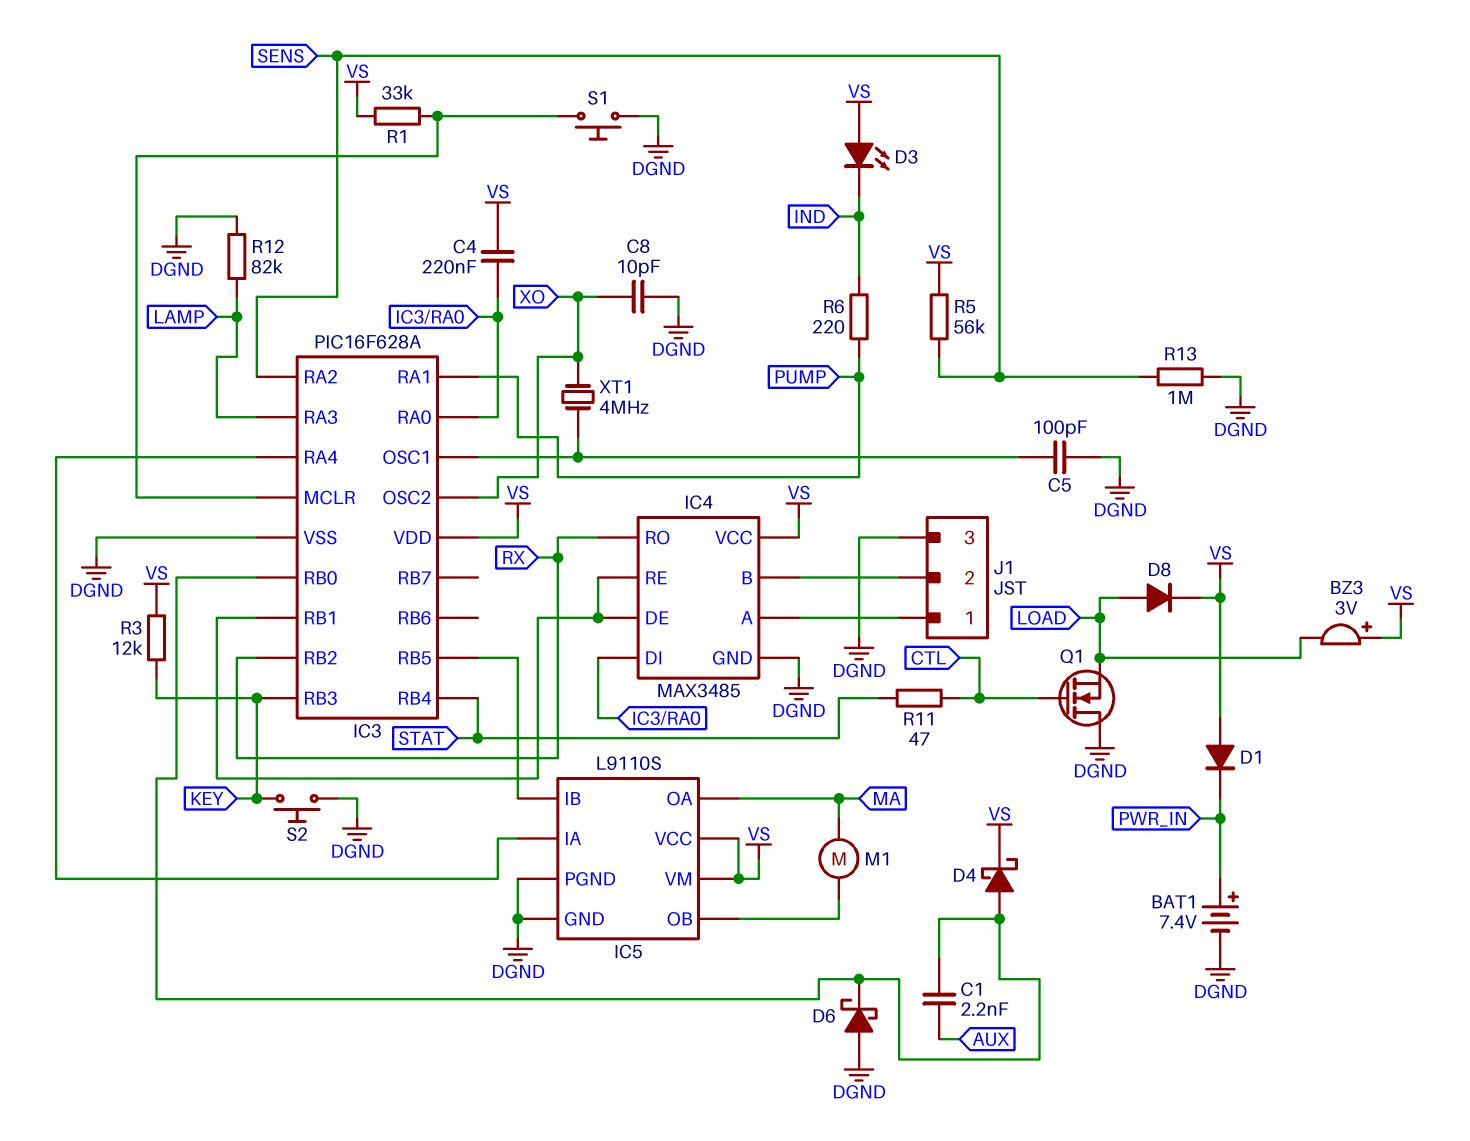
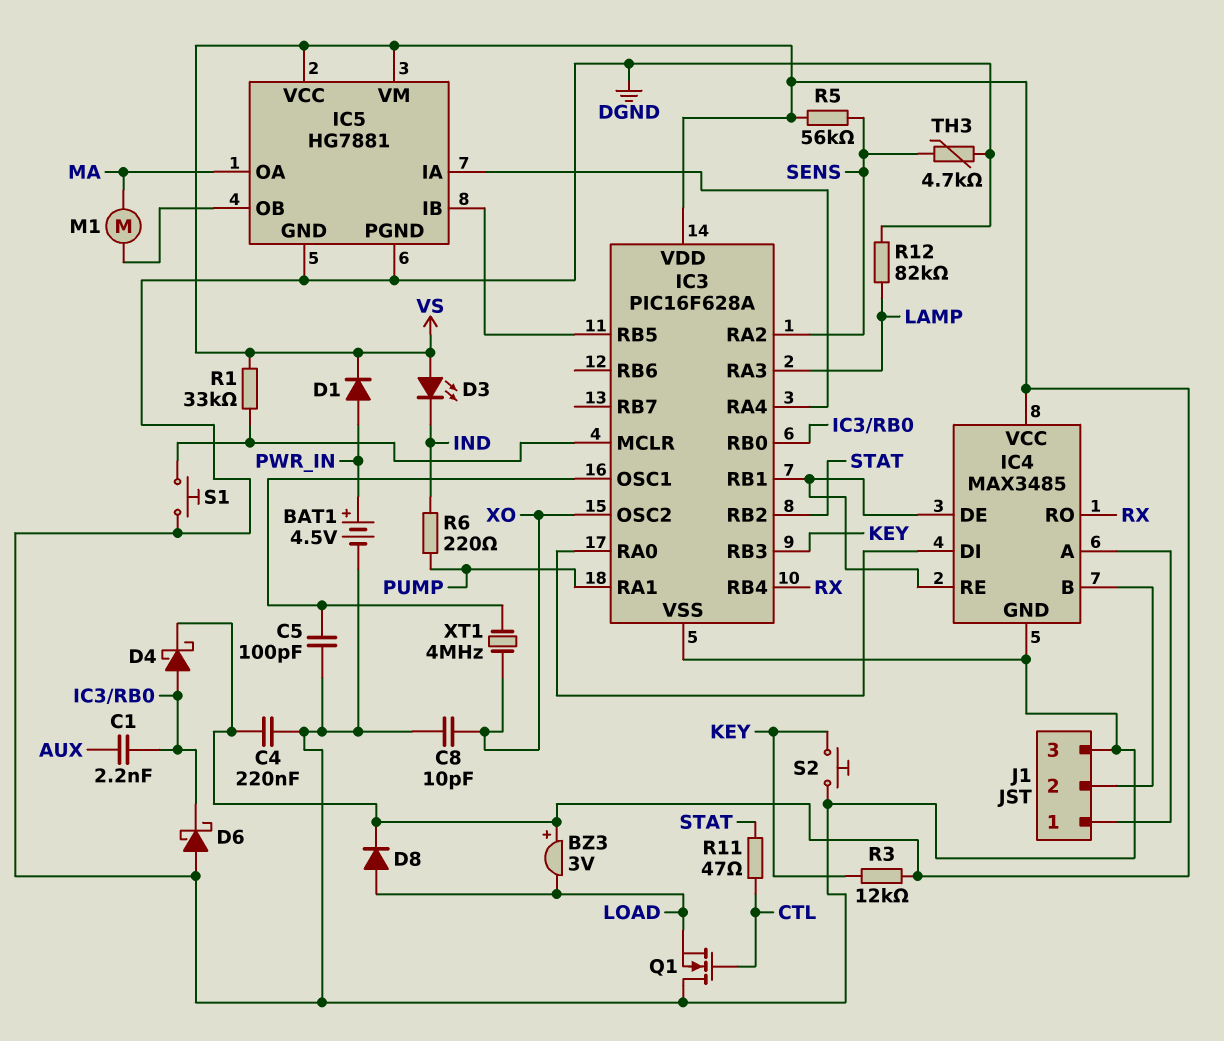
BAT1: 7.4V (plus PWR_IN, minus DGND) -> 4.5V (plus PWR_IN, minus DGND)
C4: 220nF (IC3/RA0, VS) -> 220nF (DGND, VS)
D1: diode (A VS, K PWR_IN) -> diode (A PWR_IN, K VS)
IC3 pin RB2: RX -> STAT
IC3 pin RB4: STAT -> RX
IC5: L9110S -> HG7881
R13: 1M (DGND, SENS) -> none
TH3: none -> 4.7k (DGND, SENS)

